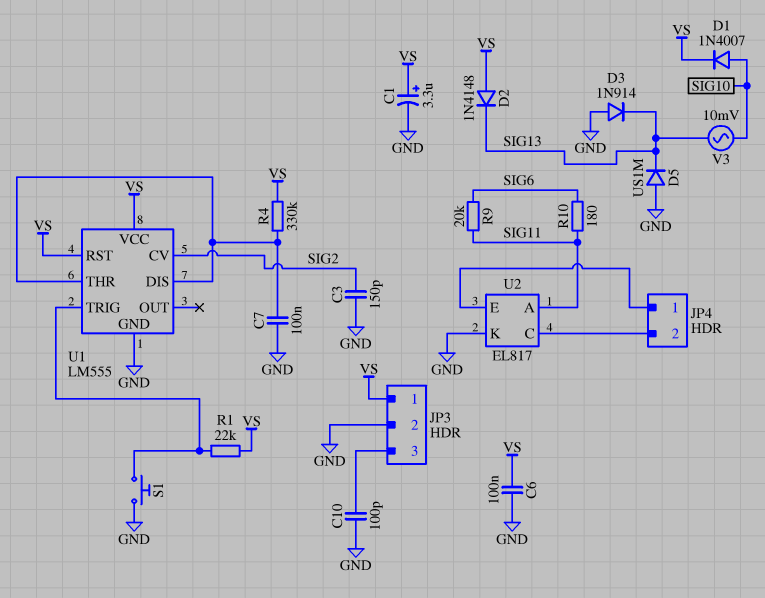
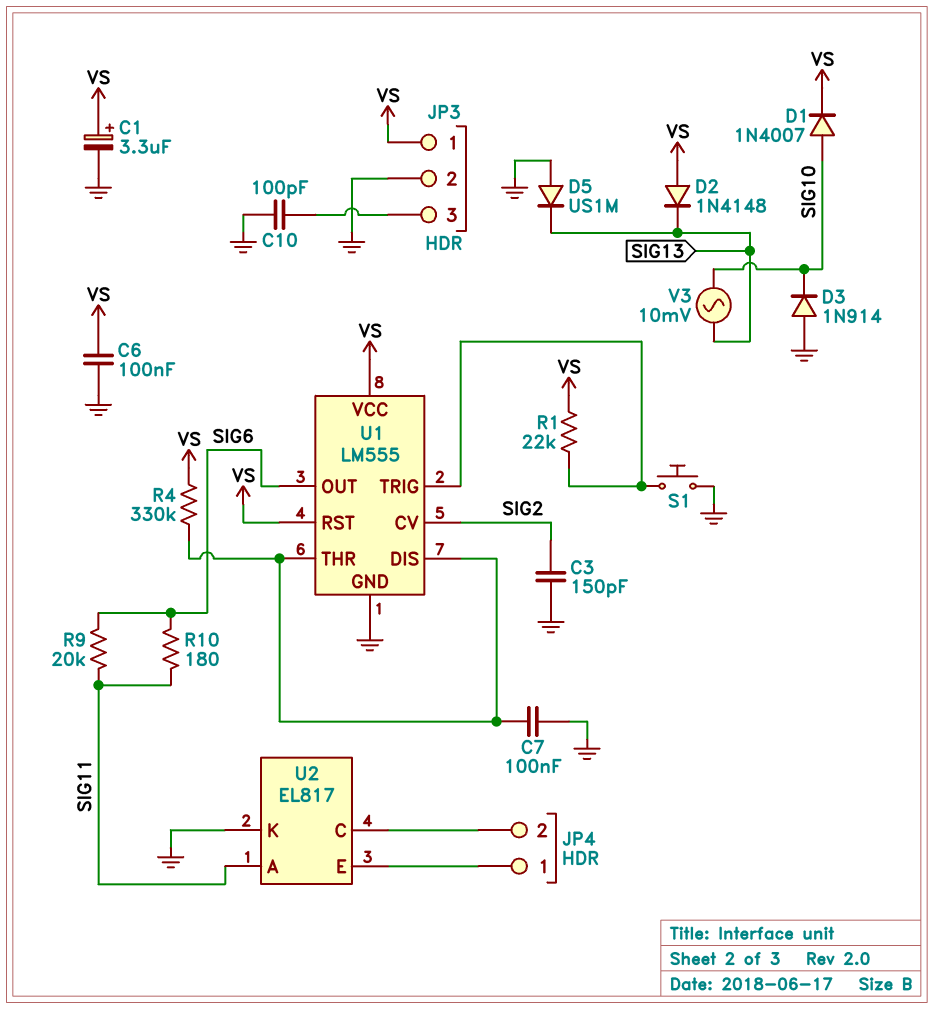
D3: diode 1N914 (A GND, K SIG13) -> diode 1N914 (A GND, K SIG10)
U1 pin OUT: none -> SIG6

